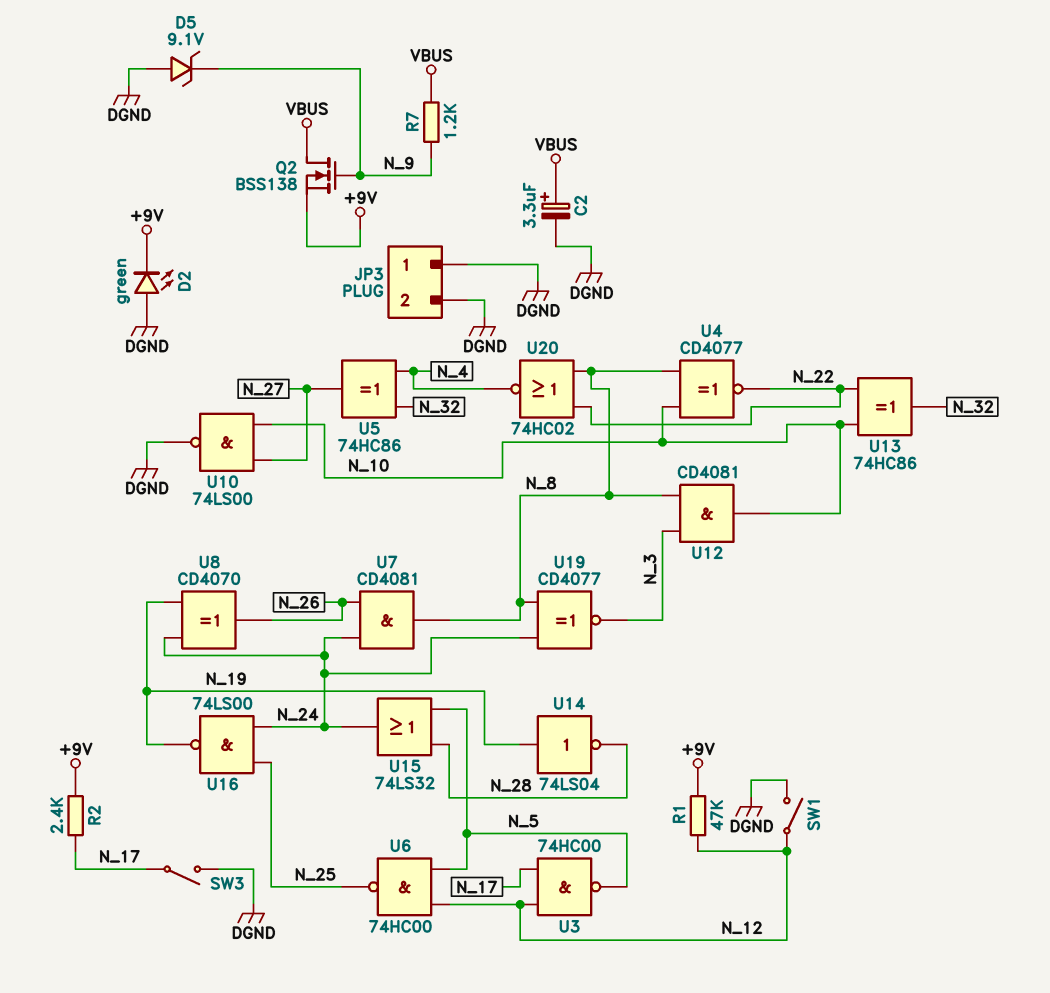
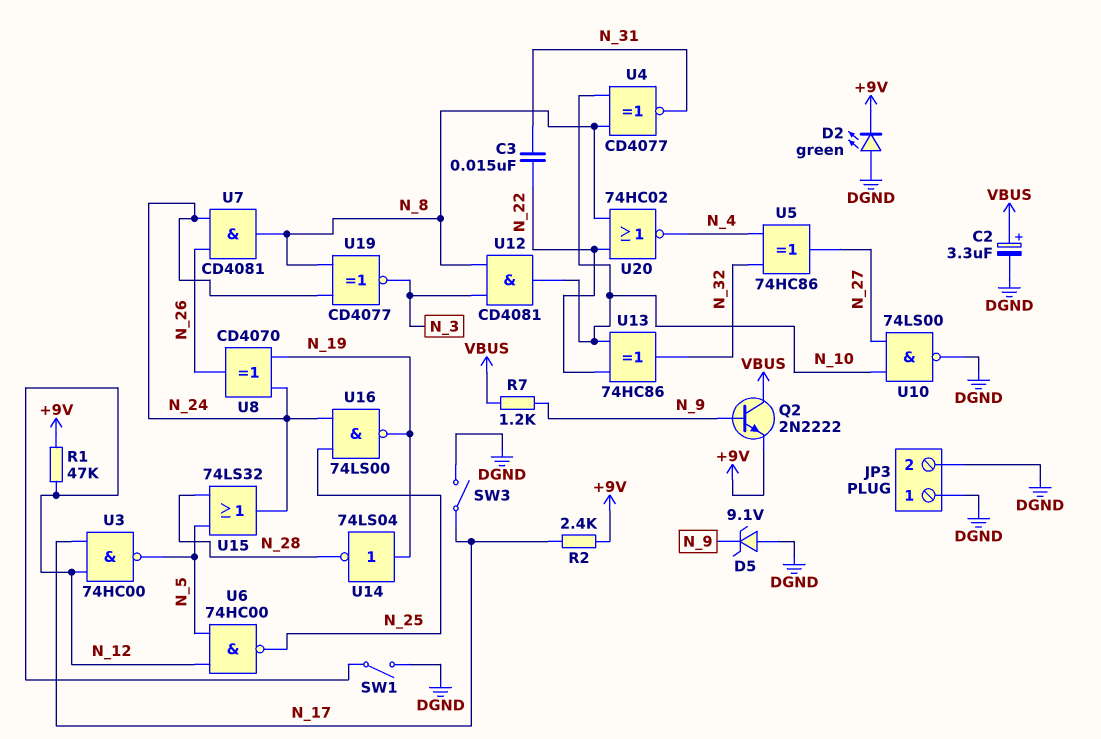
C3: none -> 15nF (N_22, N_31)
Q2: NMOS BSS138 (G N_9, D VBUS, S +9V) -> NPN 2N2222 (B N_9, C VBUS, E +9V)
U4: XNOR CD4077 (in N_8, in N_10, out N_22) -> XNOR CD4077 (in N_8, in N_10, out N_31)

